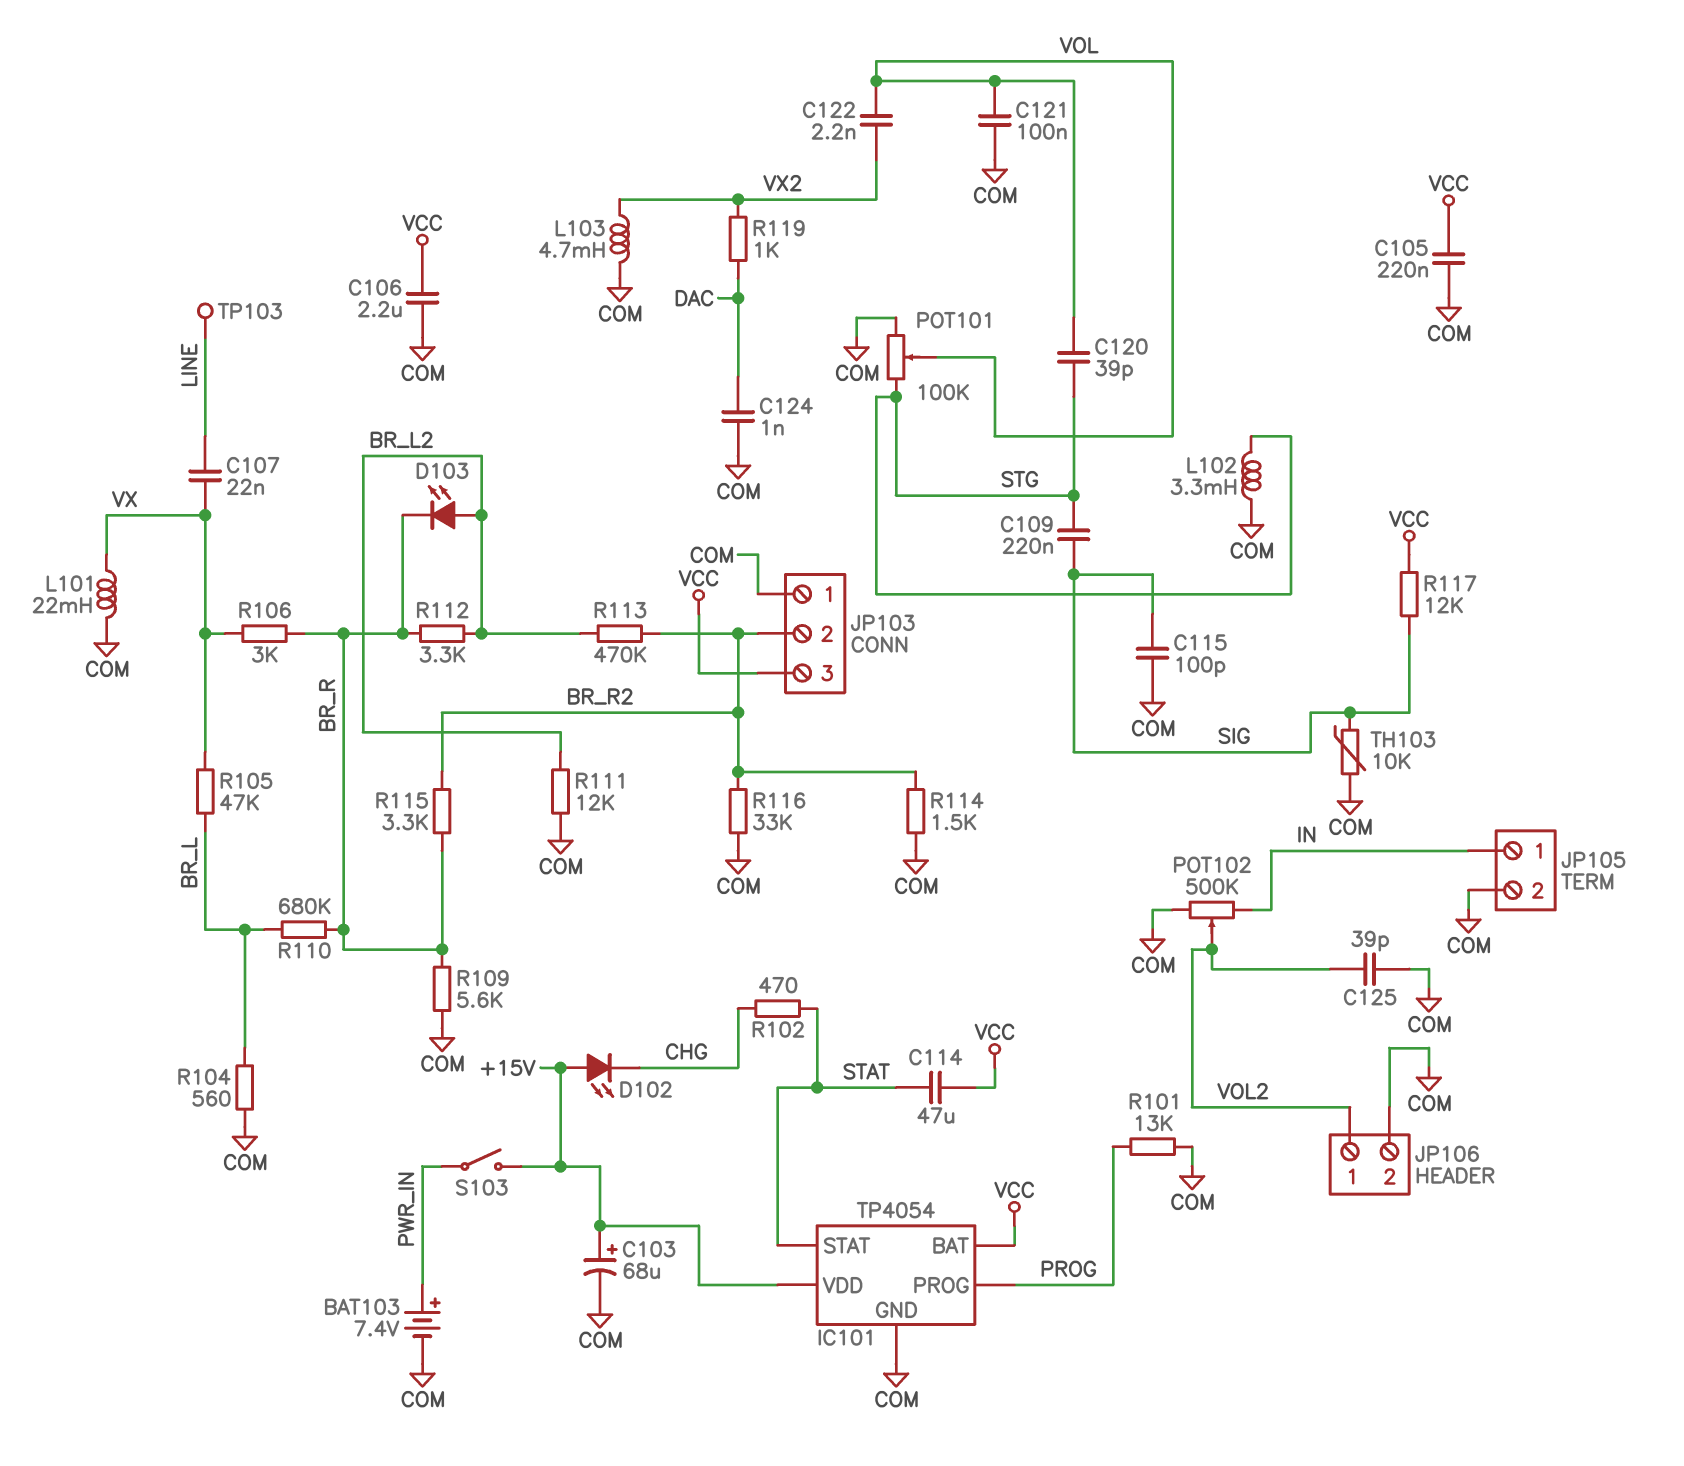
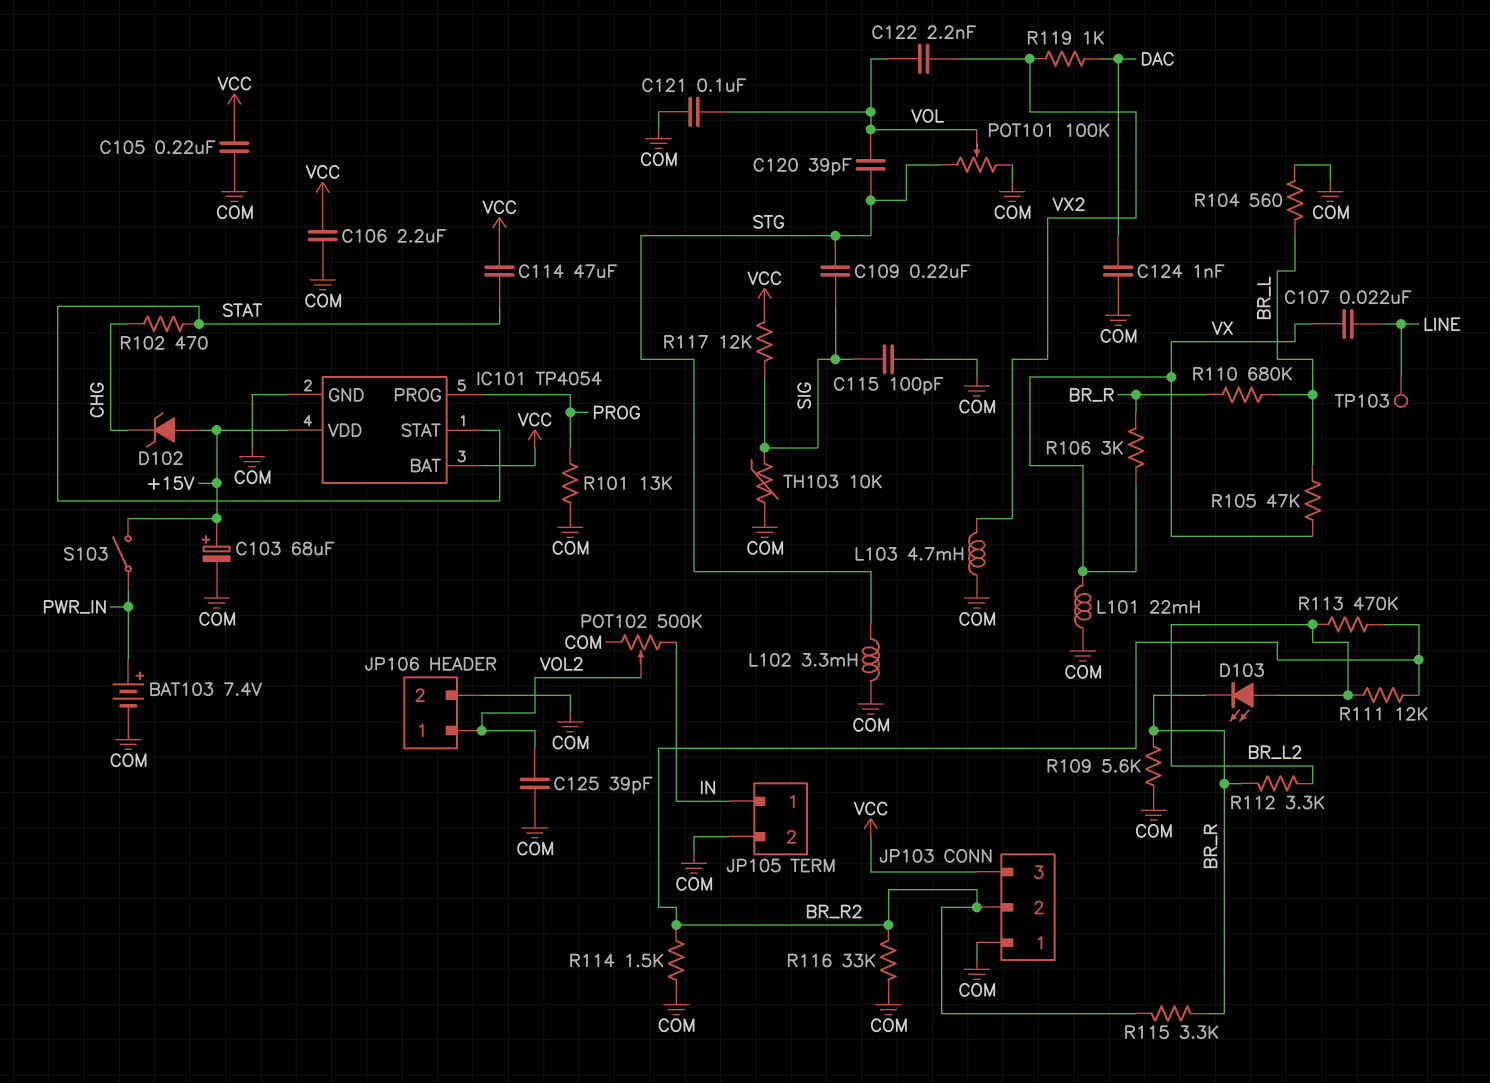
D102: LED (A +15V, K CHG) -> zener (A +15V, K CHG)
R111: 12k (BR_L2, COM) -> 12k (BR_L2, BR_R2)

